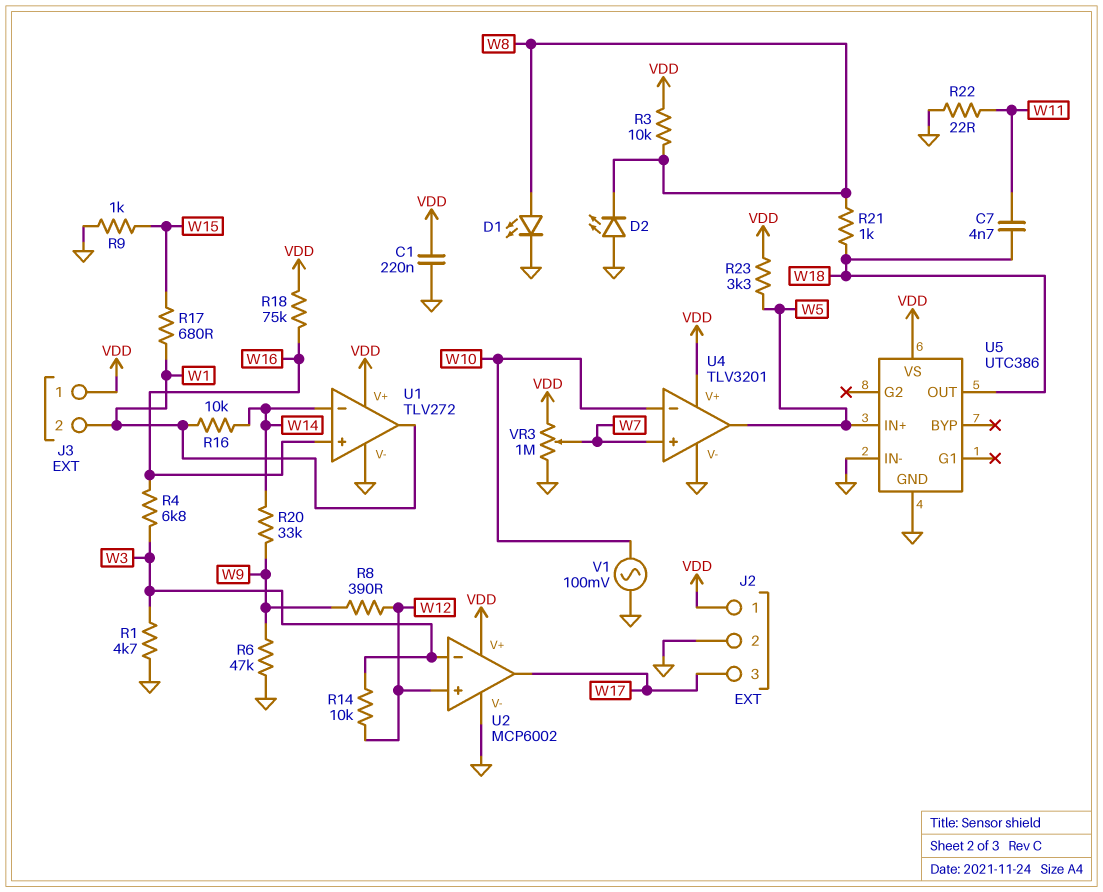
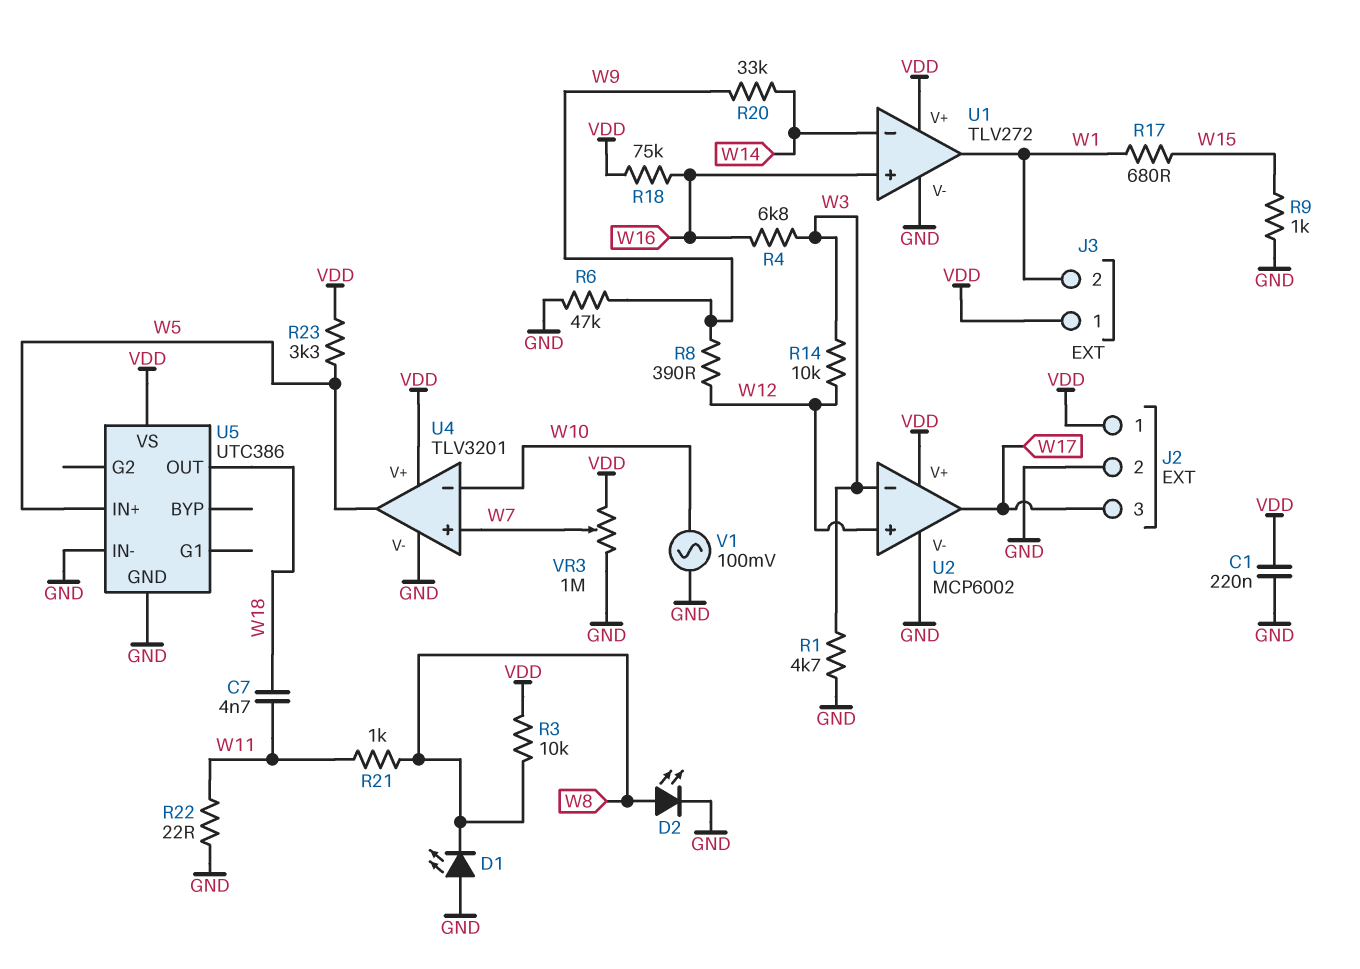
D1: LED (A W8, K GND) -> LED (A GND, K W8)
D2: LED (A GND, K W8) -> LED (A W8, K GND)
R16: 10k (W1, W14) -> none
R21: 1k (W8, W18) -> 1k (W8, W11)

